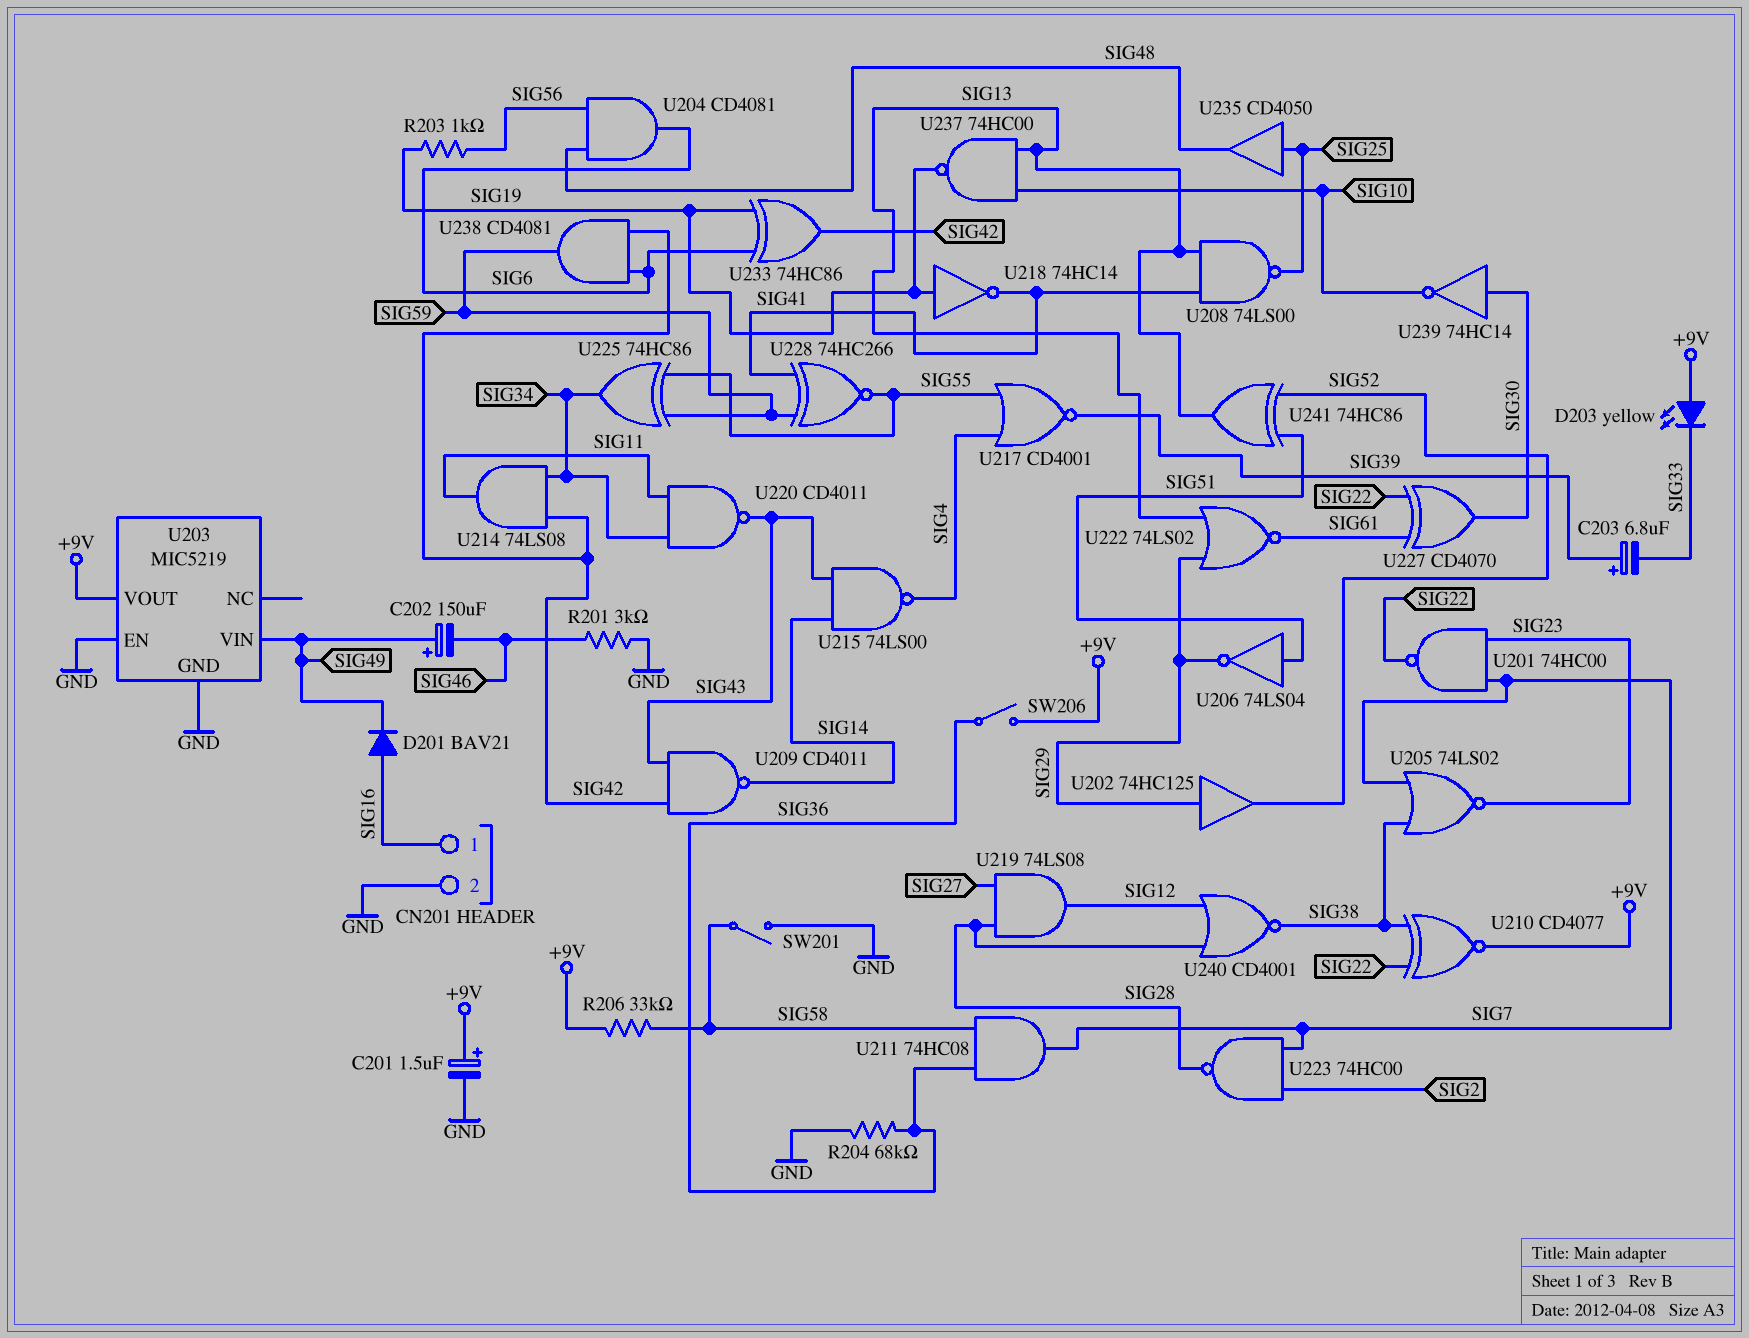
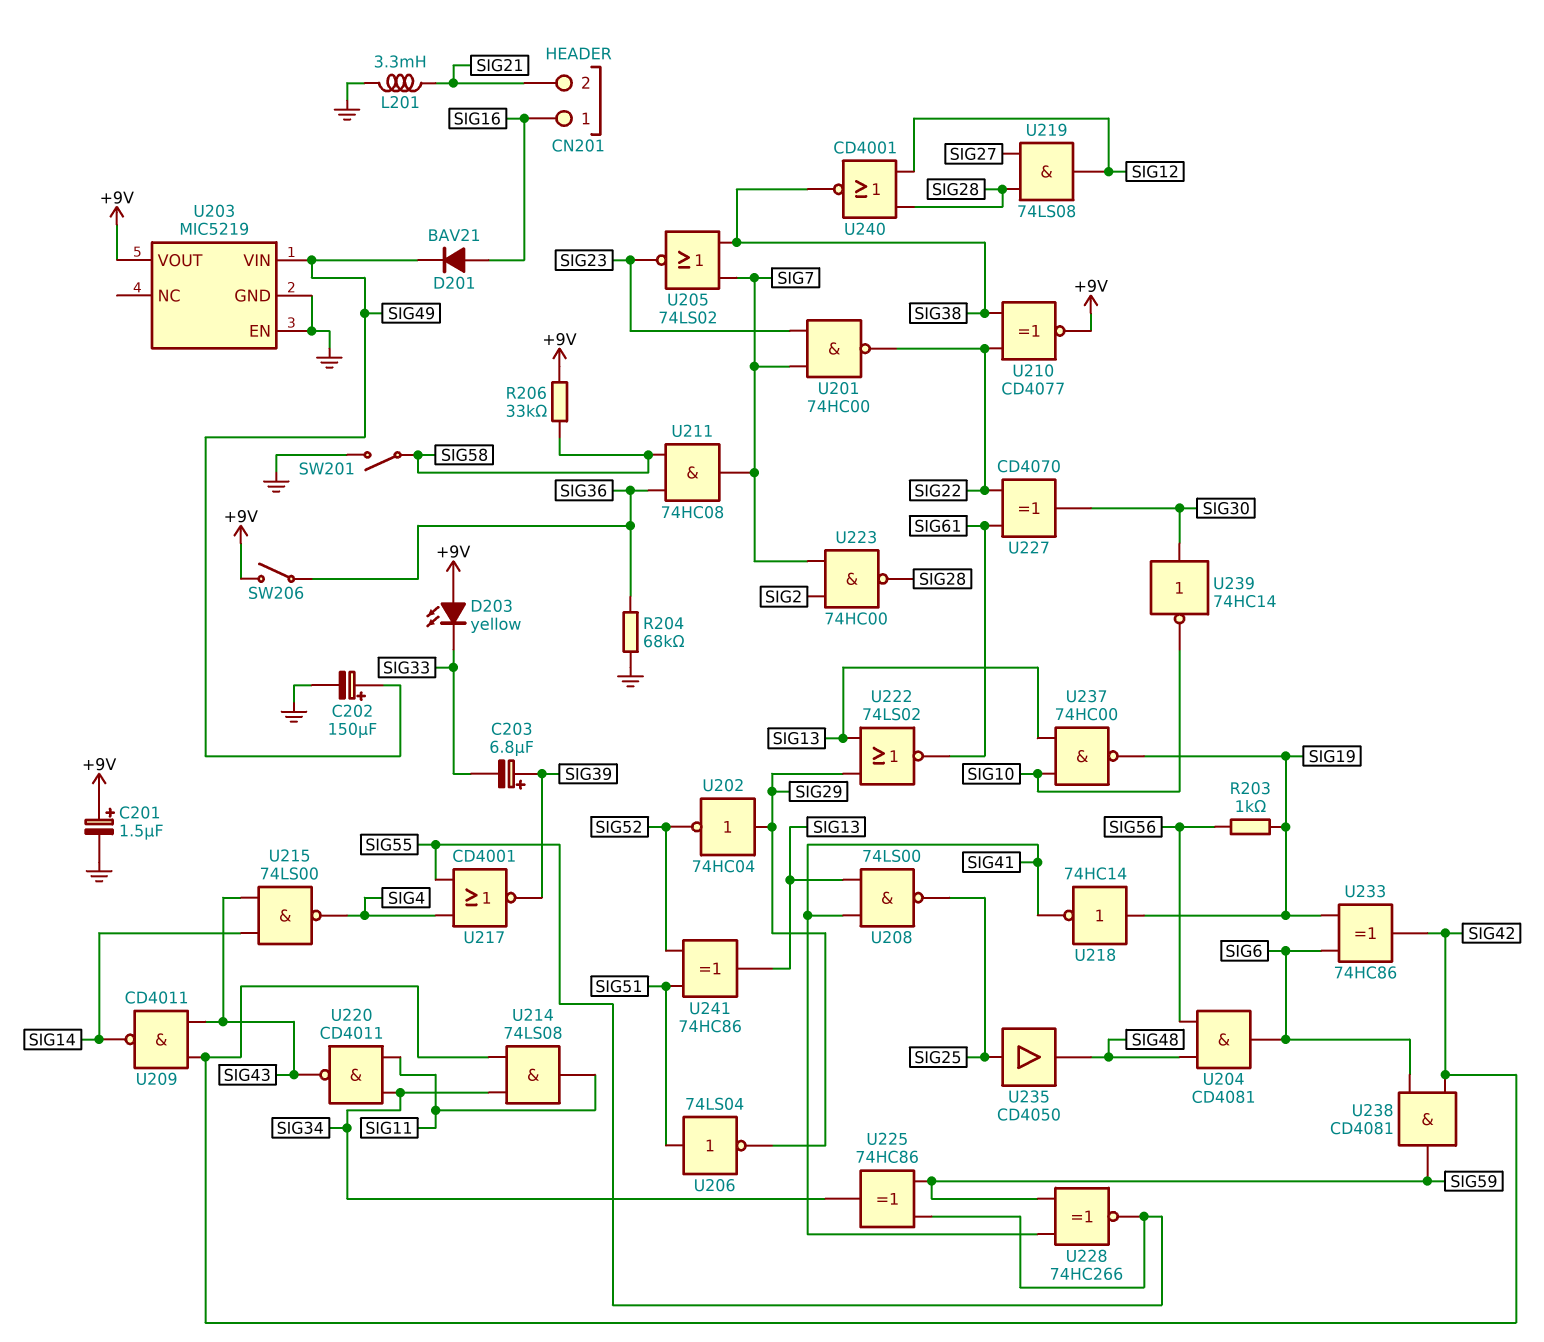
C202: 150uF (plus SIG49, minus SIG46) -> 150uF (plus SIG49, minus GND)
CN201 pin 2: GND -> SIG21
L201: none -> 3.3mH (GND, SIG21)
R201: 3k (GND, SIG46) -> none
U202: buffer 74HC125 (in SIG29, out SIG52) -> NOT 74HC04 (in SIG29, out SIG52)

